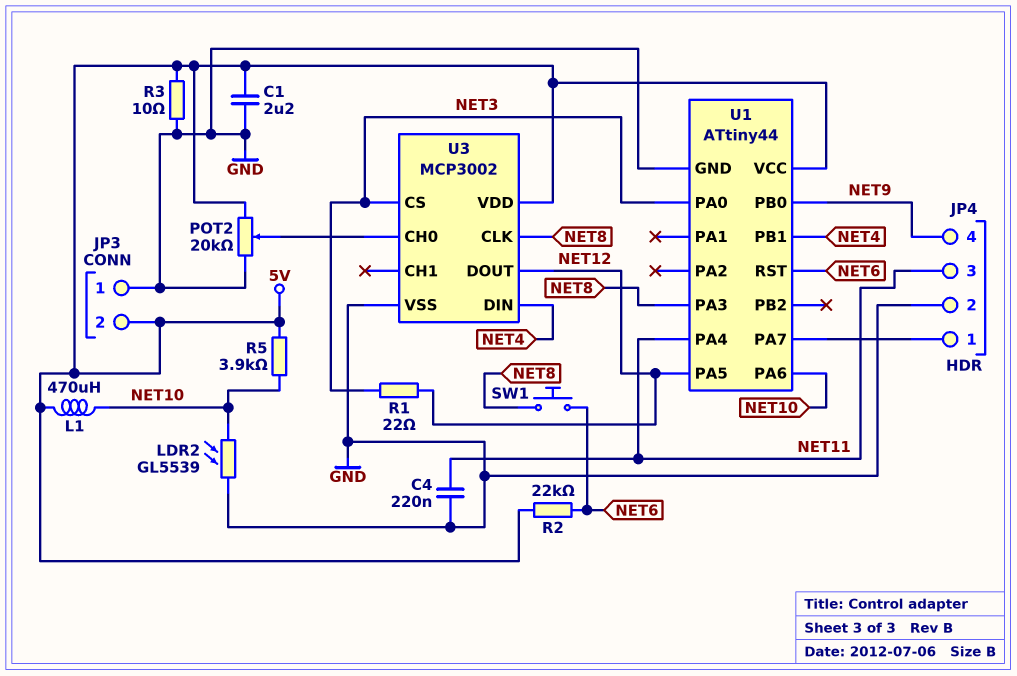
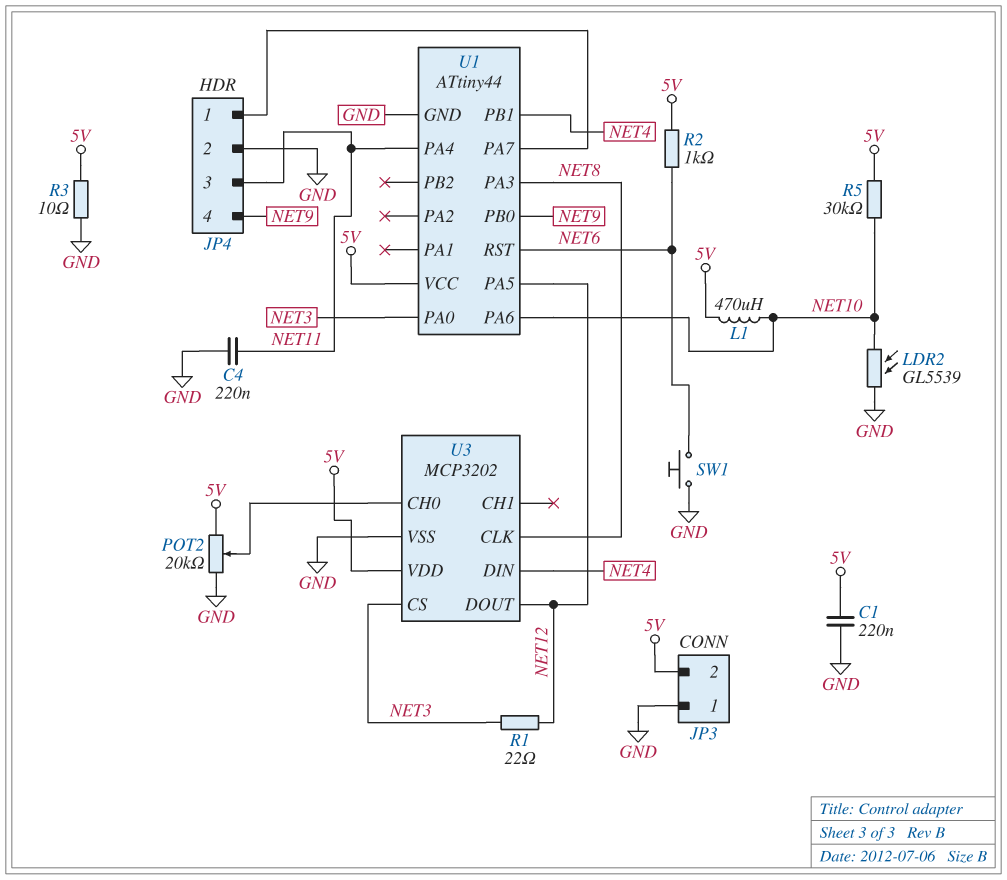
C1: 2.2uF (5V, GND) -> 220nF (5V, GND)
R2: 22k (5V, NET6) -> 1k (5V, NET6)
R5: 3.9k (5V, NET10) -> 30k (5V, NET10)
SW1: button (NET6, NET8) -> button (GND, NET6)
U3: MCP3002 -> MCP3202

